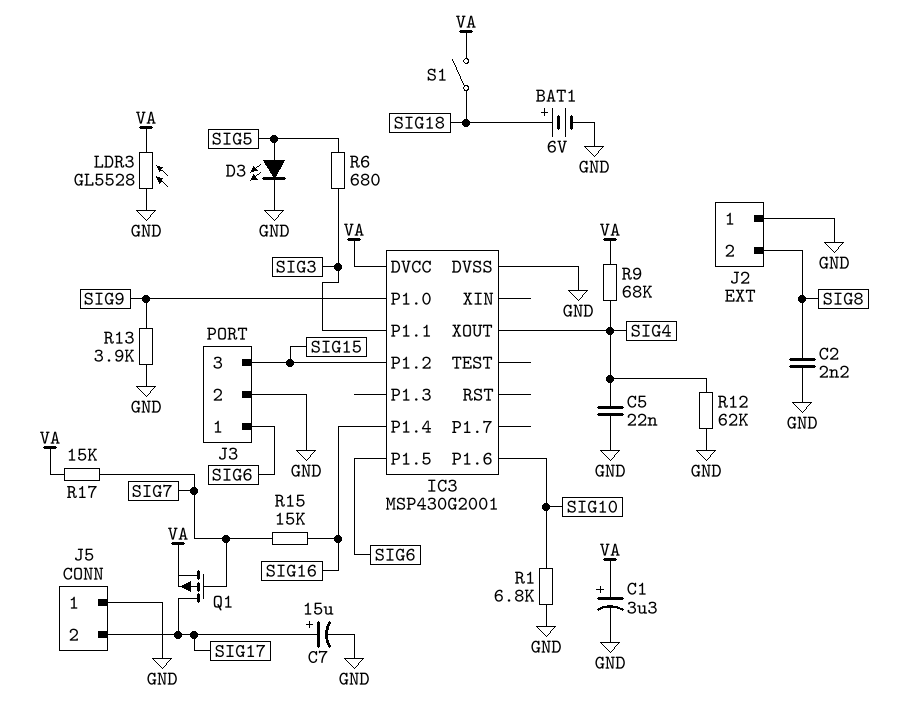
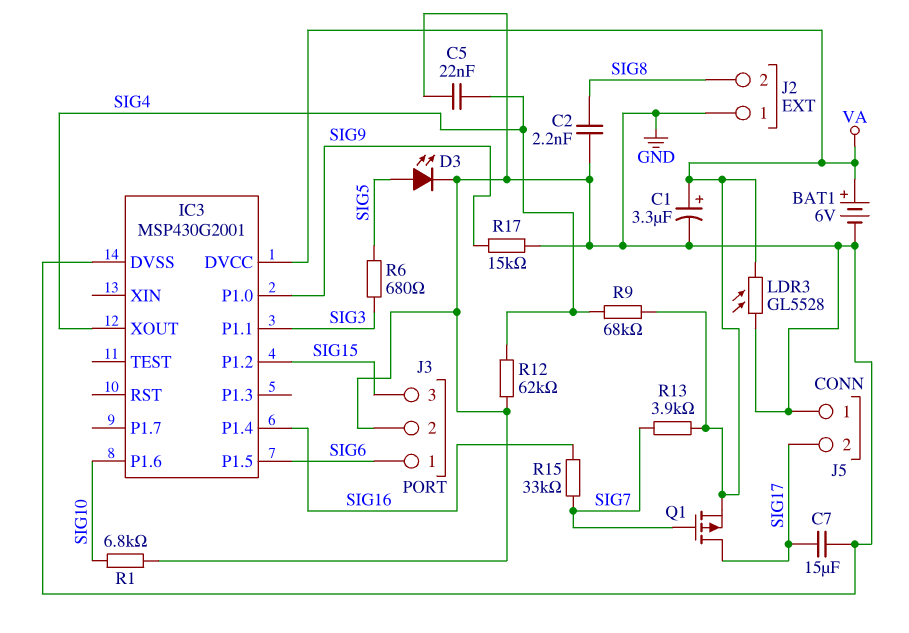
BAT1: 6V (plus SIG18, minus GND) -> 6V (plus VA, minus GND)
C7: 15uF (plus SIG17, minus GND) -> 15uF (GND, SIG17)
R13: 3.9k (GND, SIG9) -> 3.9k (SIG7, VA)
R15: 15k (SIG7, SIG16) -> 33k (SIG7, SIG16)
R17: 15k (SIG7, VA) -> 15k (GND, SIG9)
S1: switch (SIG18, VA) -> none

